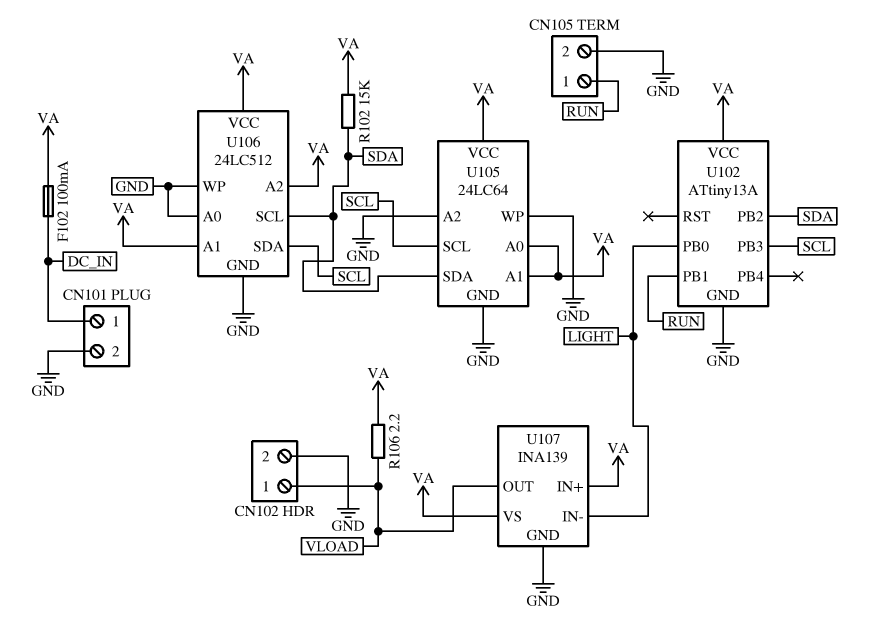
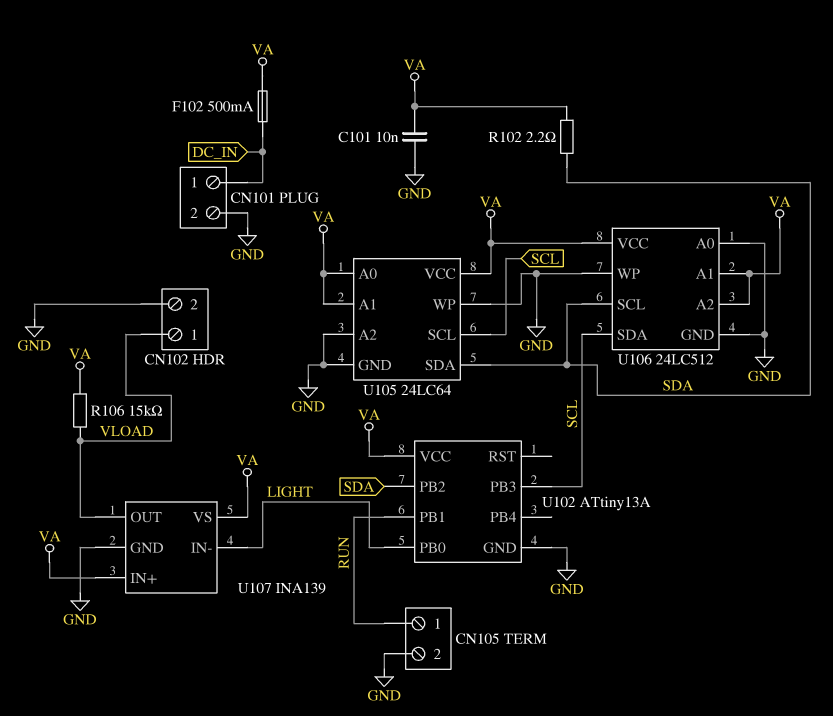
C101: none -> 10nF (GND, VA)
F102: 100mA (DC_IN, VA) -> 500mA (DC_IN, VA)
R102: 15k (SDA, VA) -> 2.2 (SDA, VA)
R106: 2.2 (VA, VLOAD) -> 15k (VA, VLOAD)

